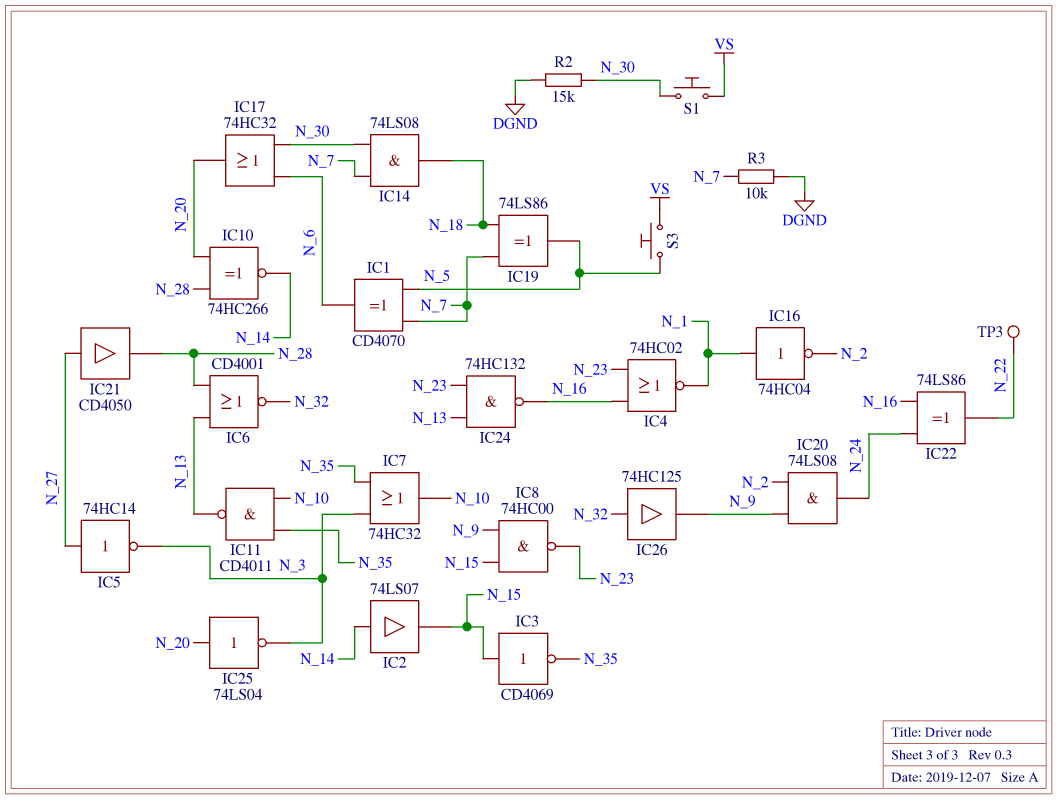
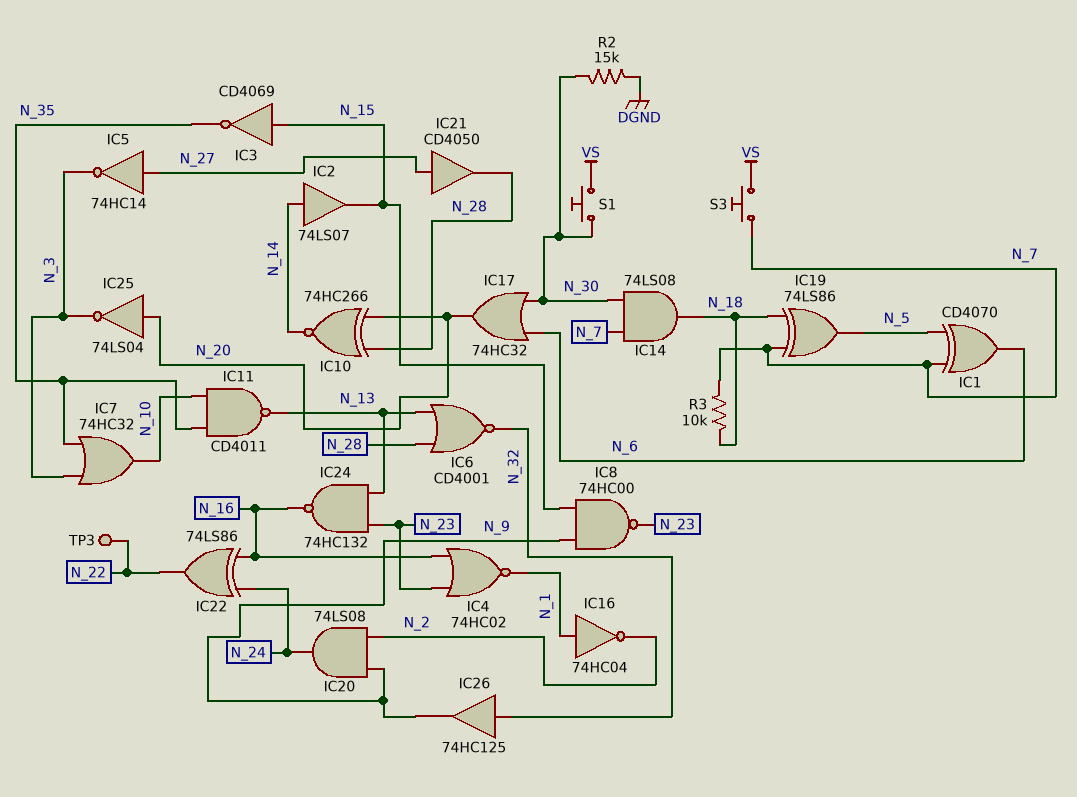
R3: 10k (DGND, N_7) -> 10k (N_7, N_18)
S3: button (N_5, VS) -> button (N_7, VS)

